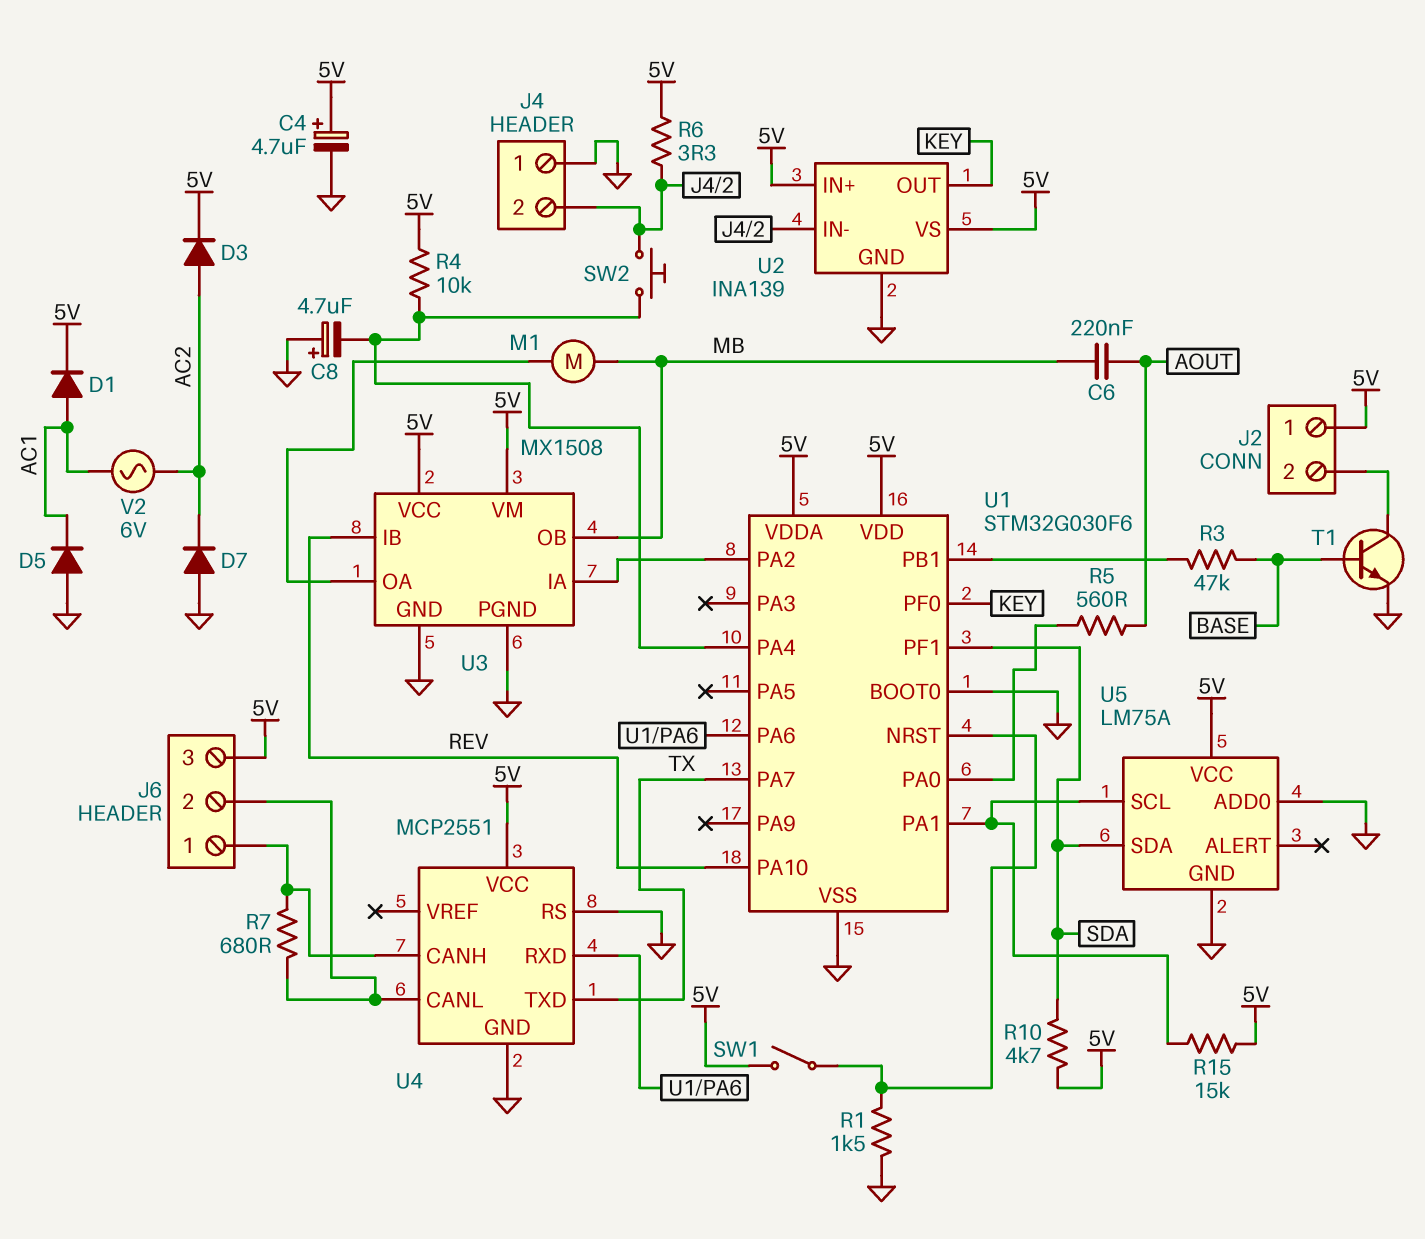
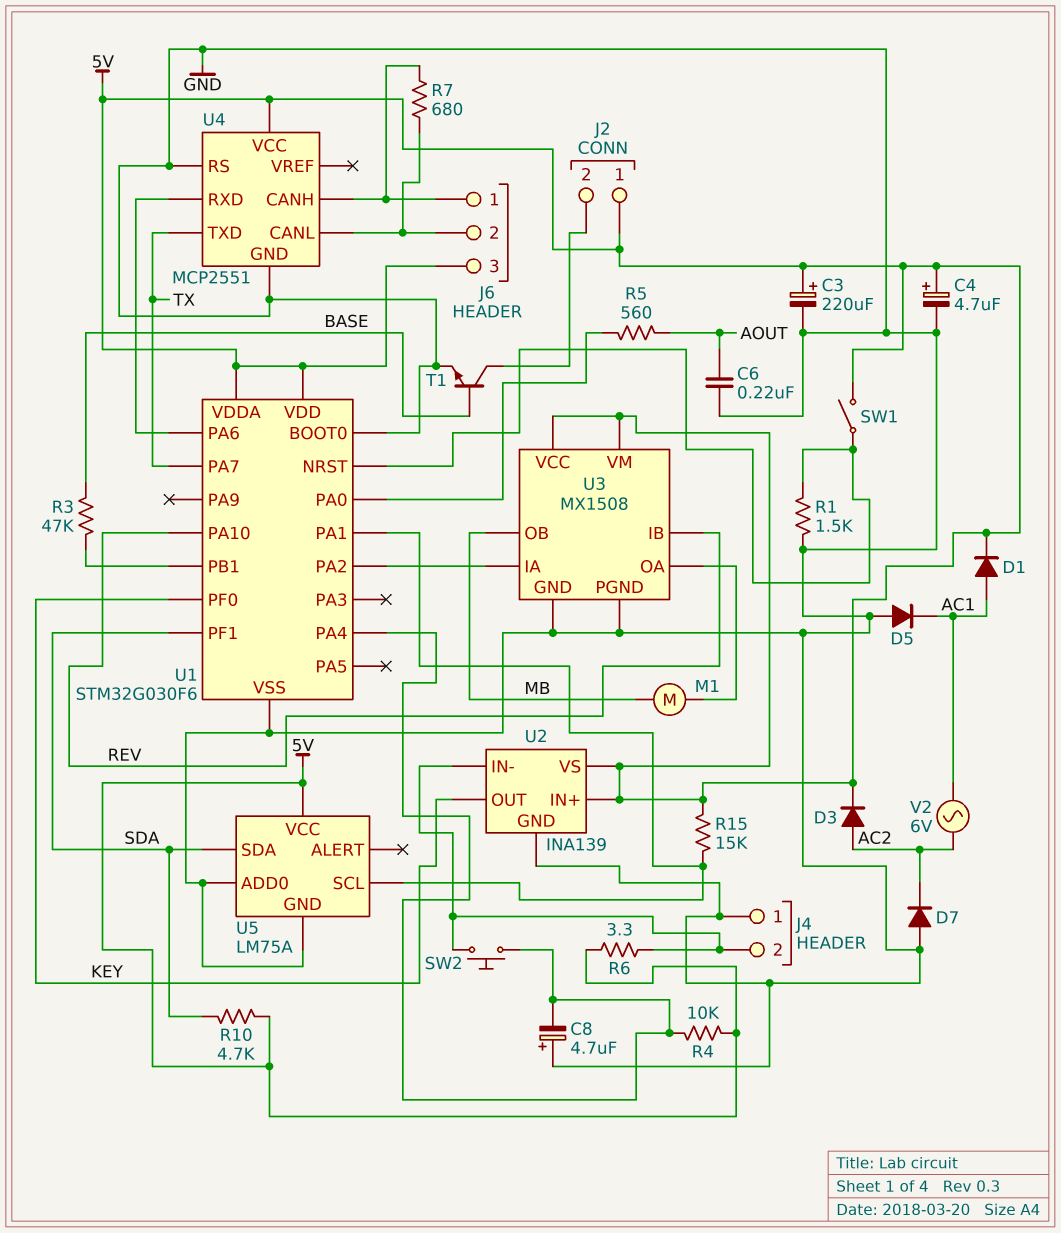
C3: none -> 220uF (plus 5V, minus GND)
C6: 220nF (AOUT, MB) -> 220nF (AOUT, GND)

